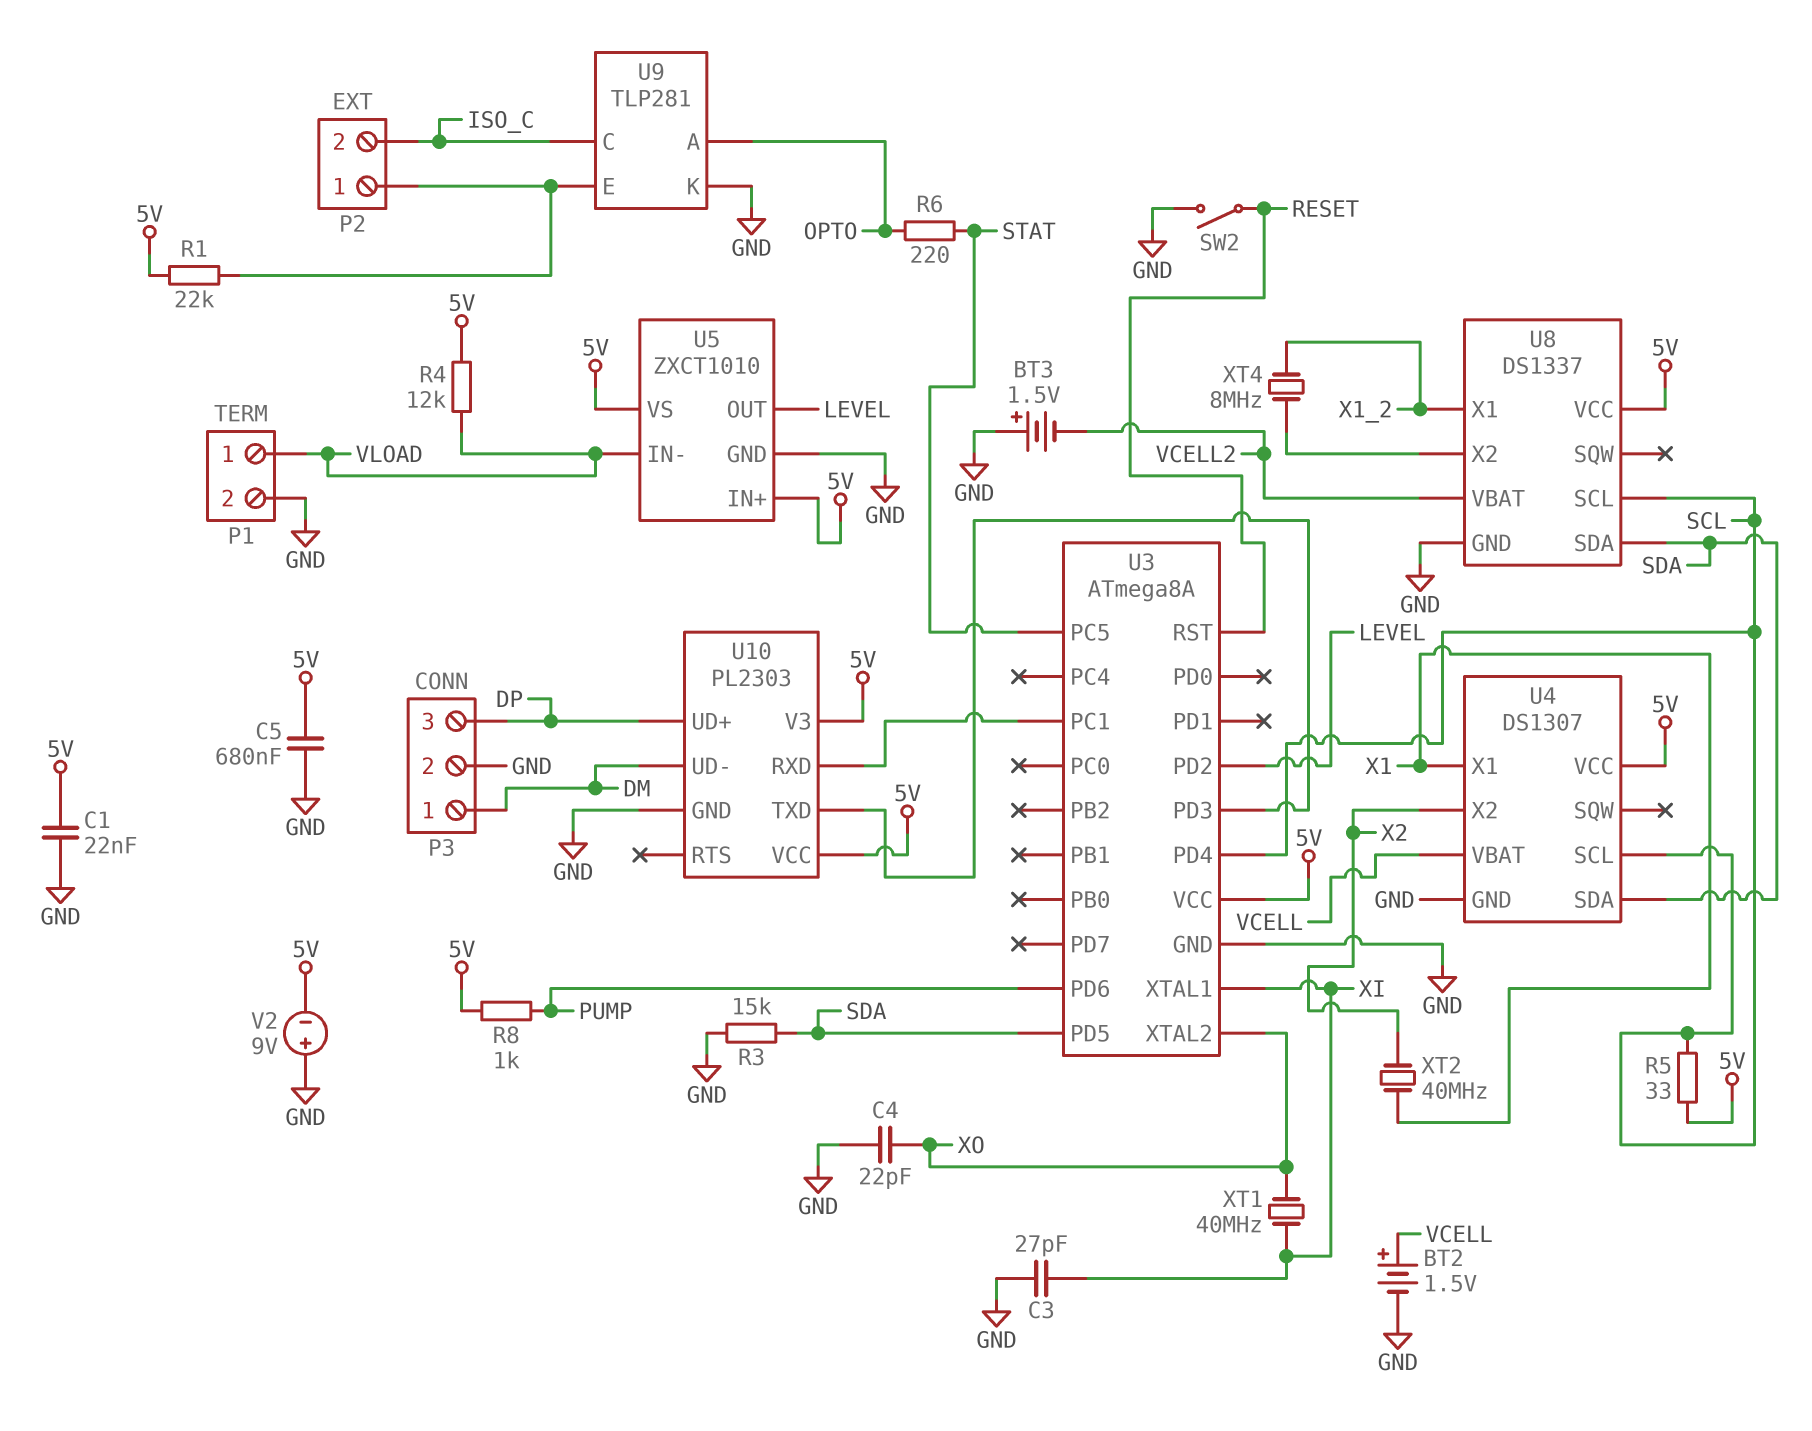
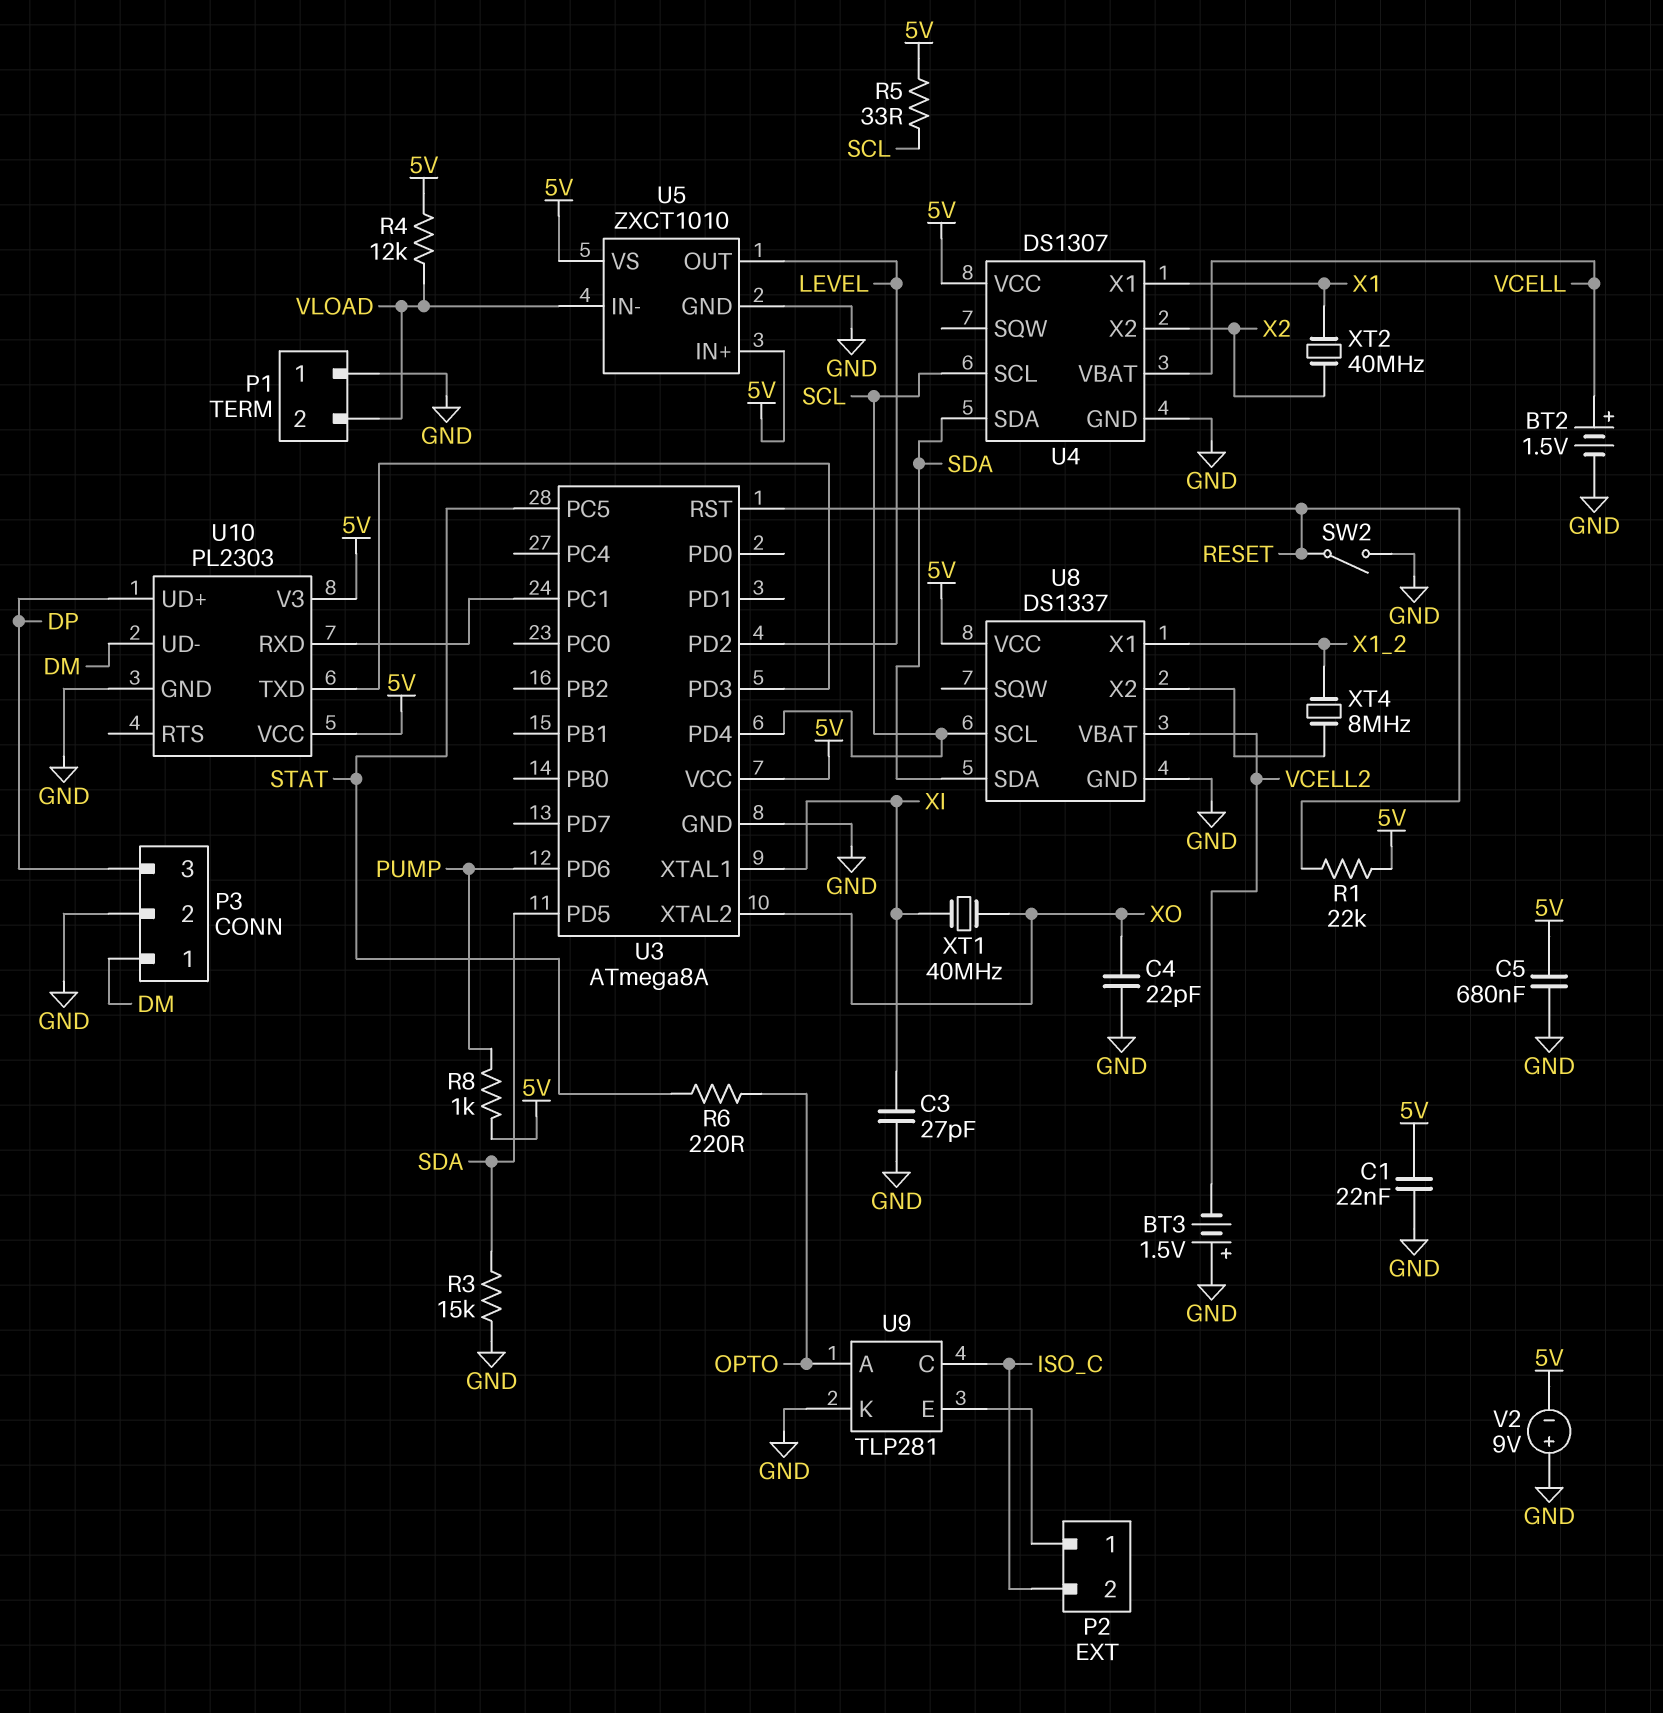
P1 pin 1: VLOAD -> GND
P1 pin 2: GND -> VLOAD
R1: 22k (5V, P2/1) -> 22k (5V, RESET)

